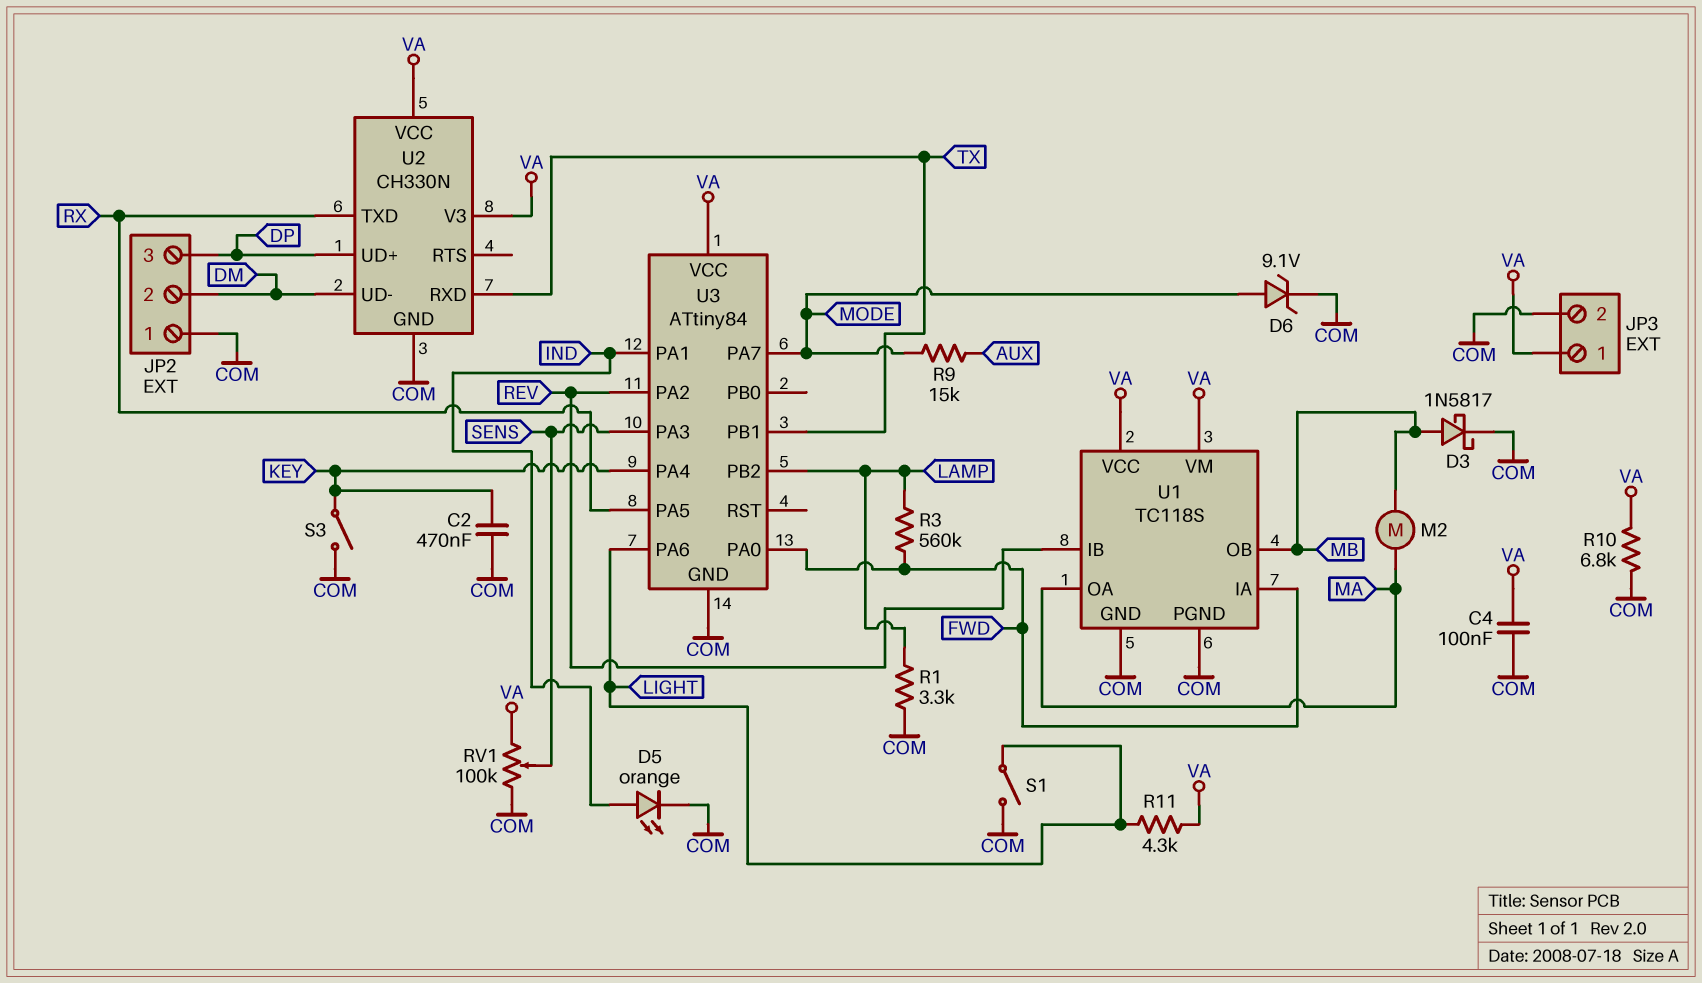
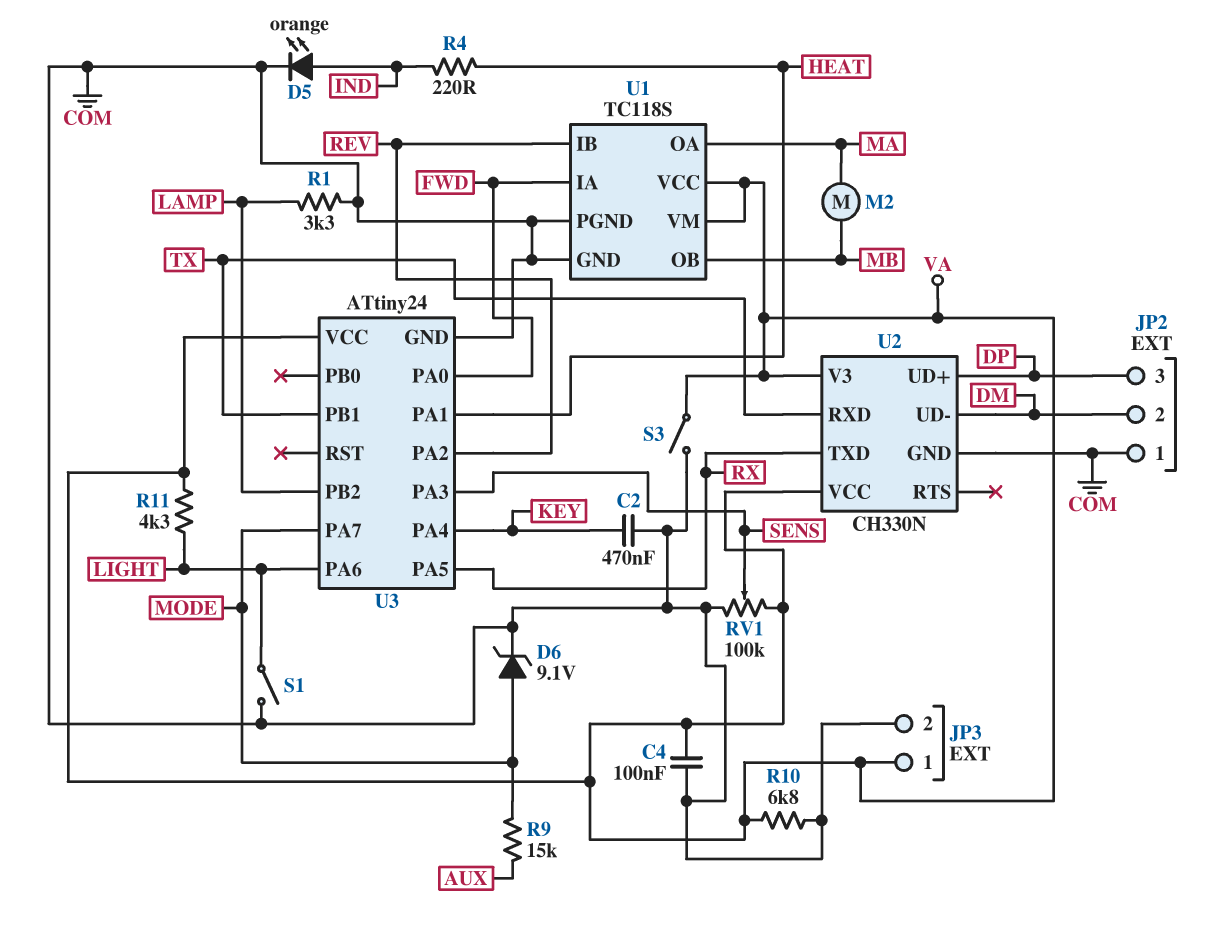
D3: schottky 1N5817 (A MB, K COM) -> none
R3: 560k (FWD, LAMP) -> none
R4: none -> 220 (HEAT, IND)
S3: switch (COM, KEY) -> switch (COM, VA)
U3: ATtiny84 -> ATtiny24
U3 pin PA1: IND -> HEAT

